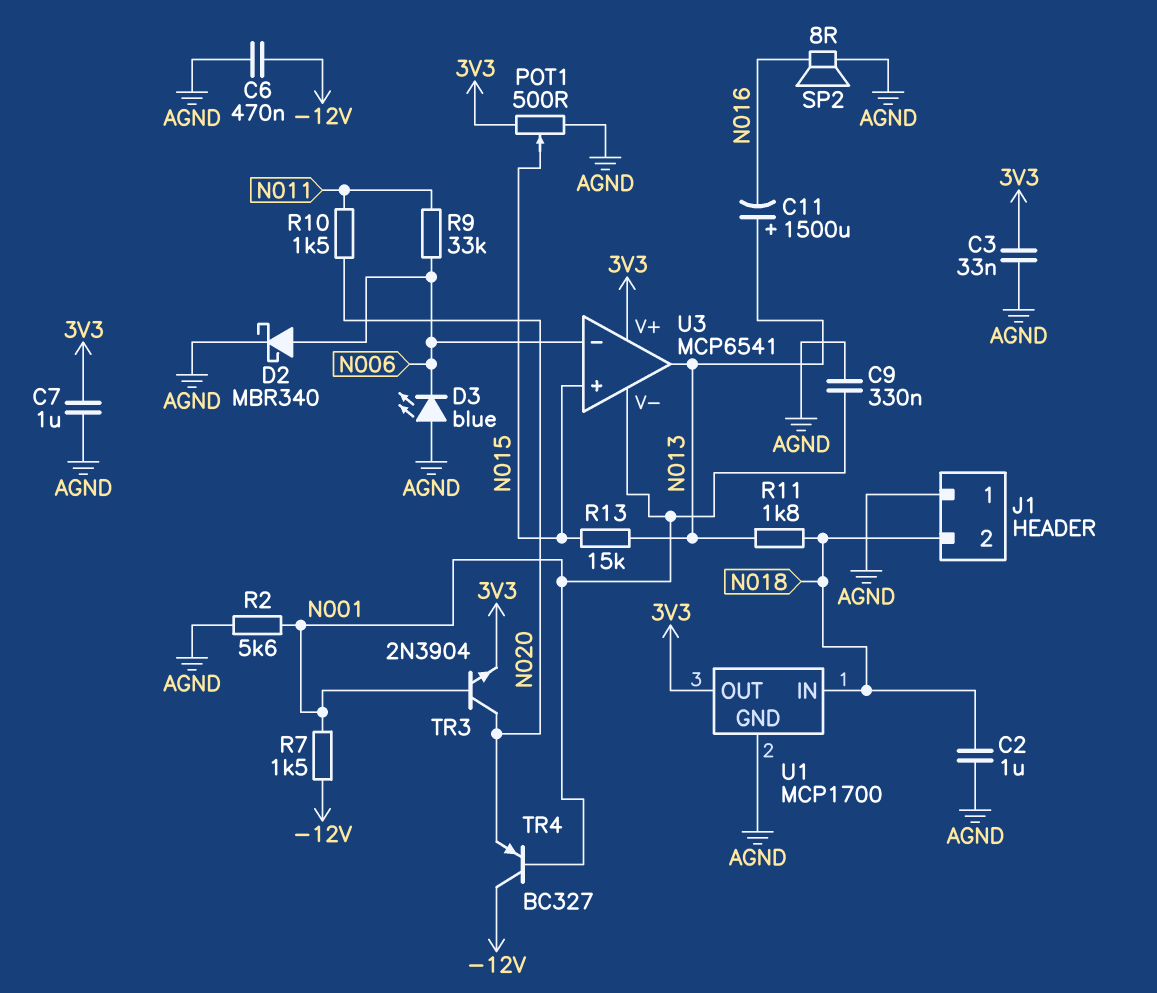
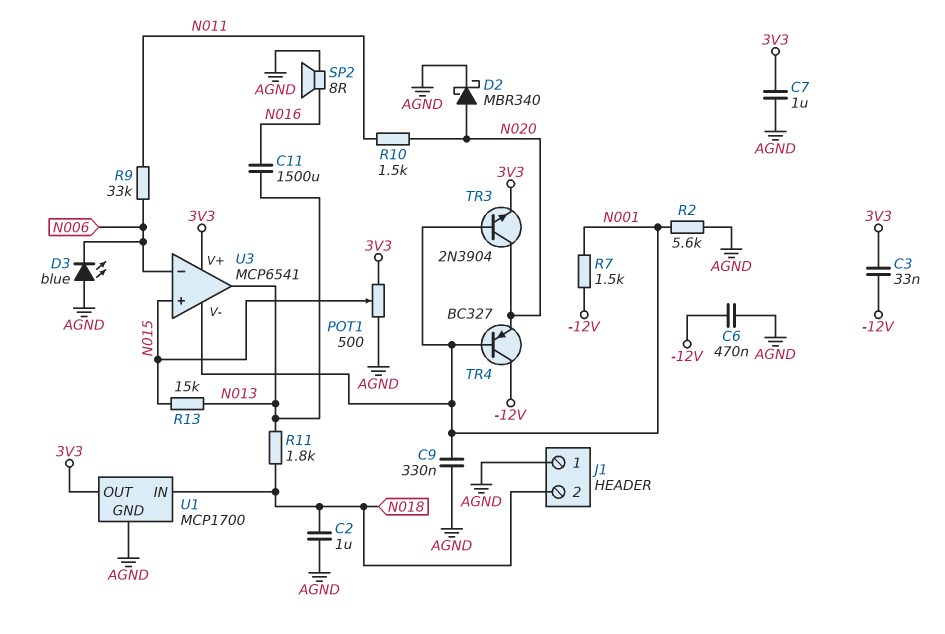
C3: 33nF (3V3, AGND) -> 33nF (-12V, 3V3)
C11: 1500uF (plus N013, minus N016) -> 1500uF (N013, N016)
D2: schottky MBR340 (A N006, K AGND) -> schottky MBR340 (A N020, K AGND)

